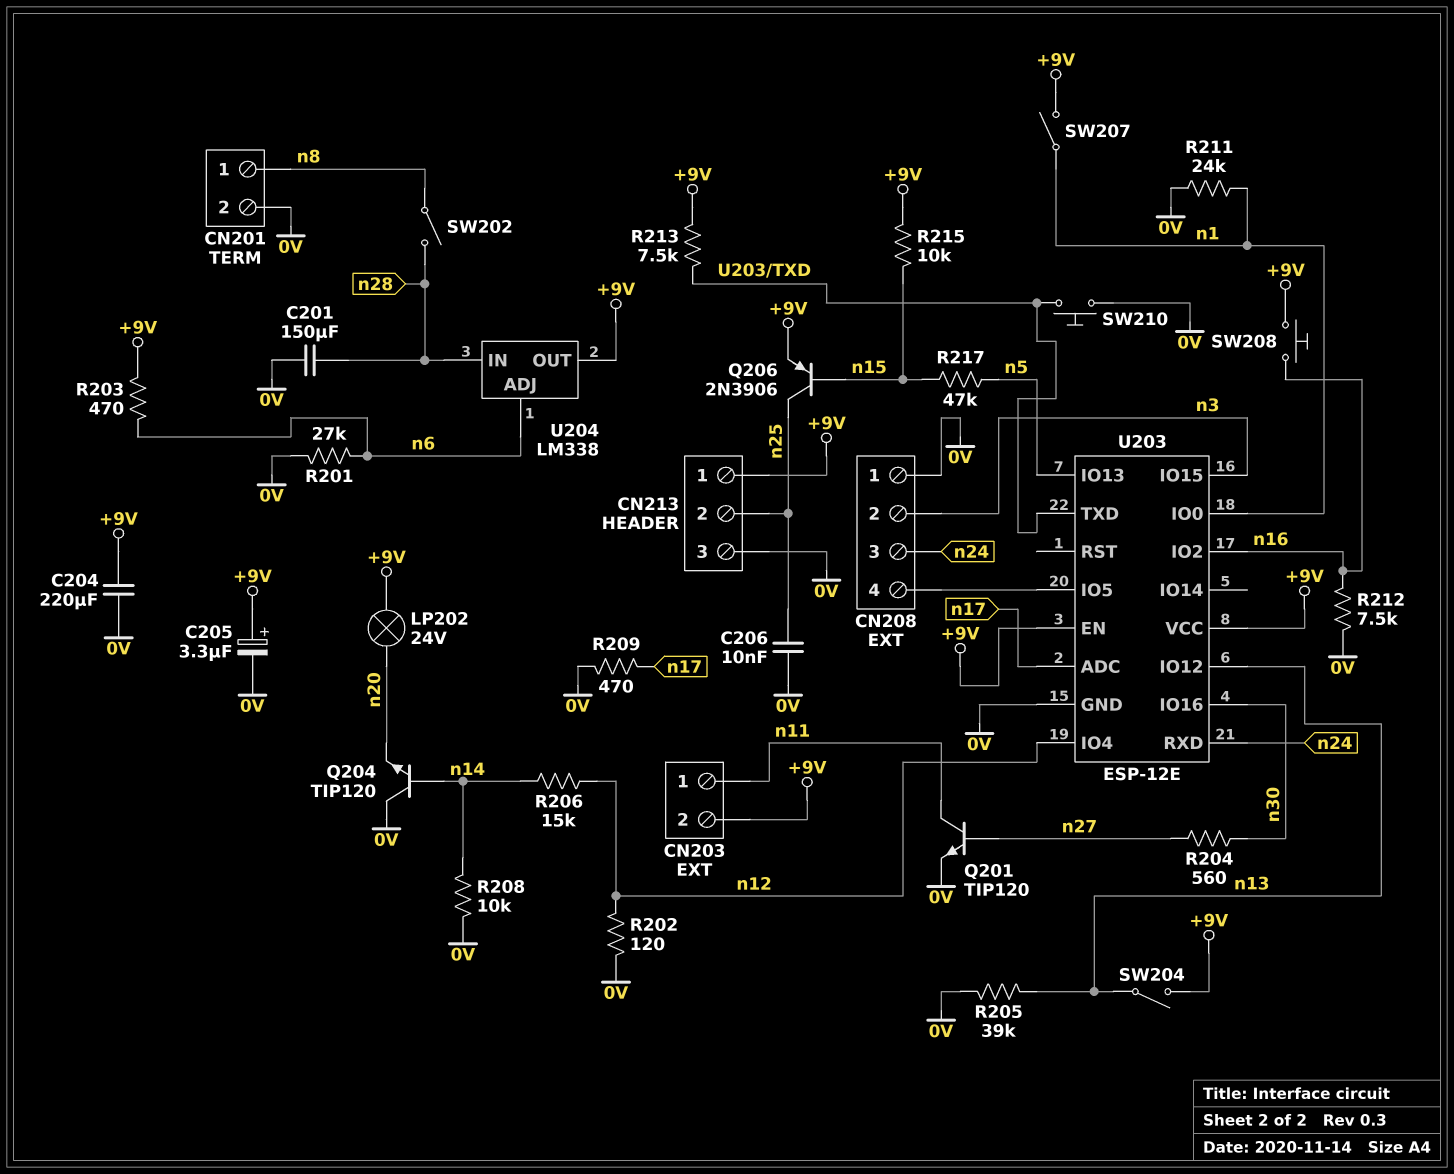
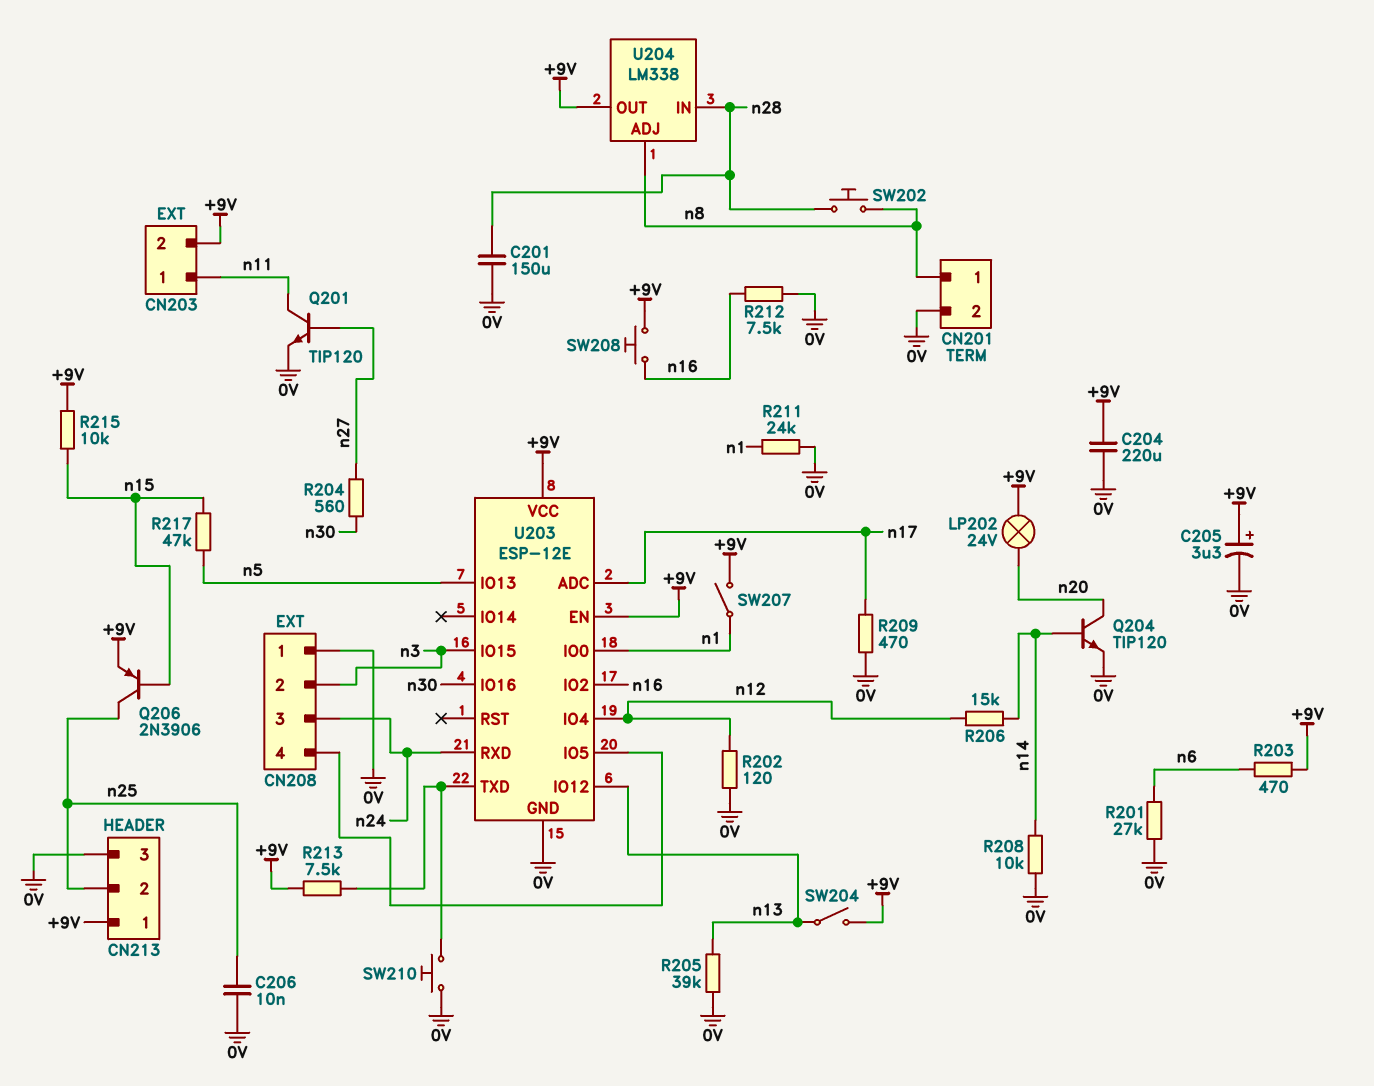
Q204: NPN TIP120 (B n14, C 0V, E n20) -> NPN TIP120 (B n14, C n20, E 0V)
SW202: switch (n8, n28) -> button (n8, n28)
U204 pin ADJ: n6 -> n8

